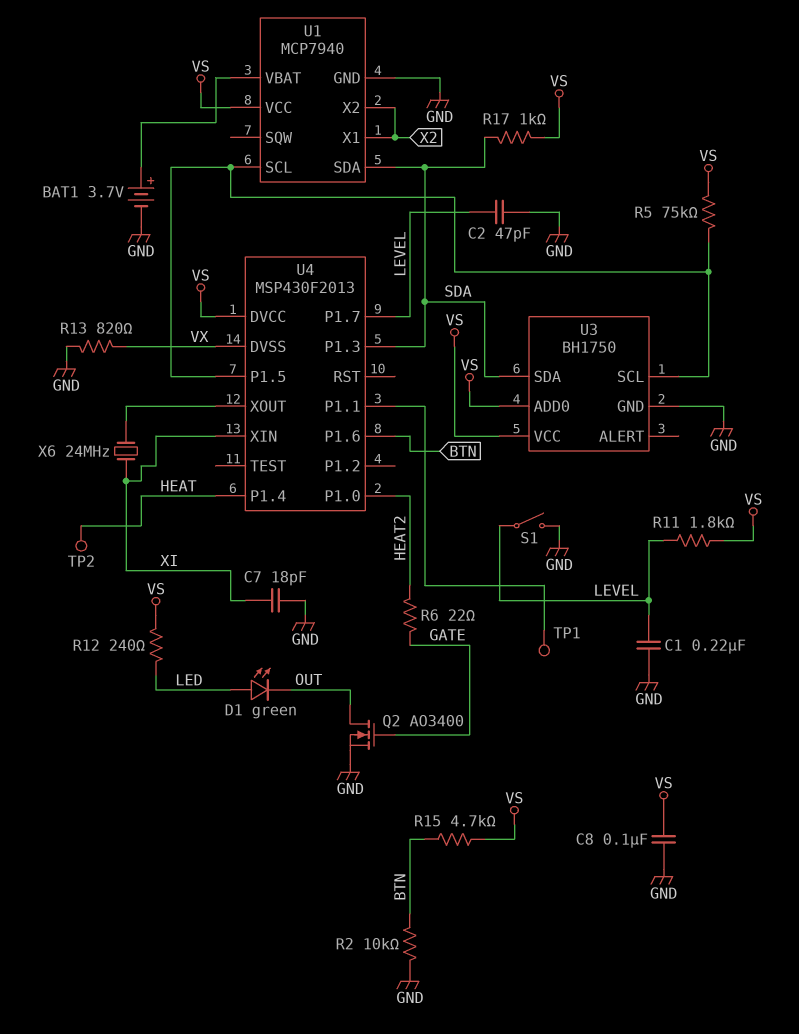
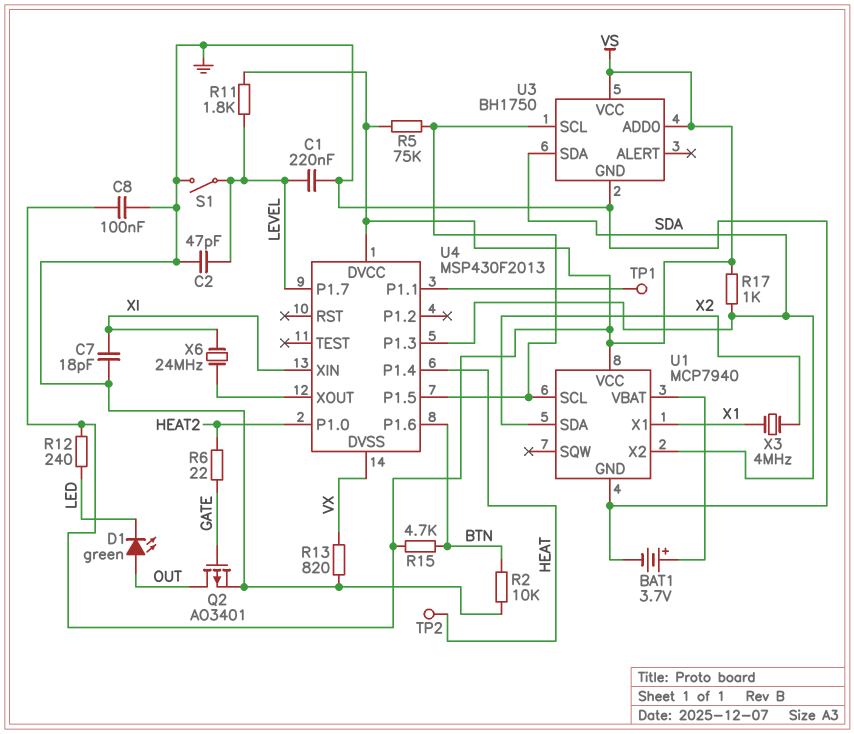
D1: LED green (A LED, K OUT) -> LED green (A OUT, K LED)
Q2: NMOS AO3400 (G GATE, D OUT, S GND) -> PMOS AO3401 (G GATE, D OUT, S GND)
U1 pin SDA: SDA -> X2
U1 pin X1: X2 -> X1
U1 pin X2: X2 -> SDA
X3: none -> 4MHz (X1, X2)

